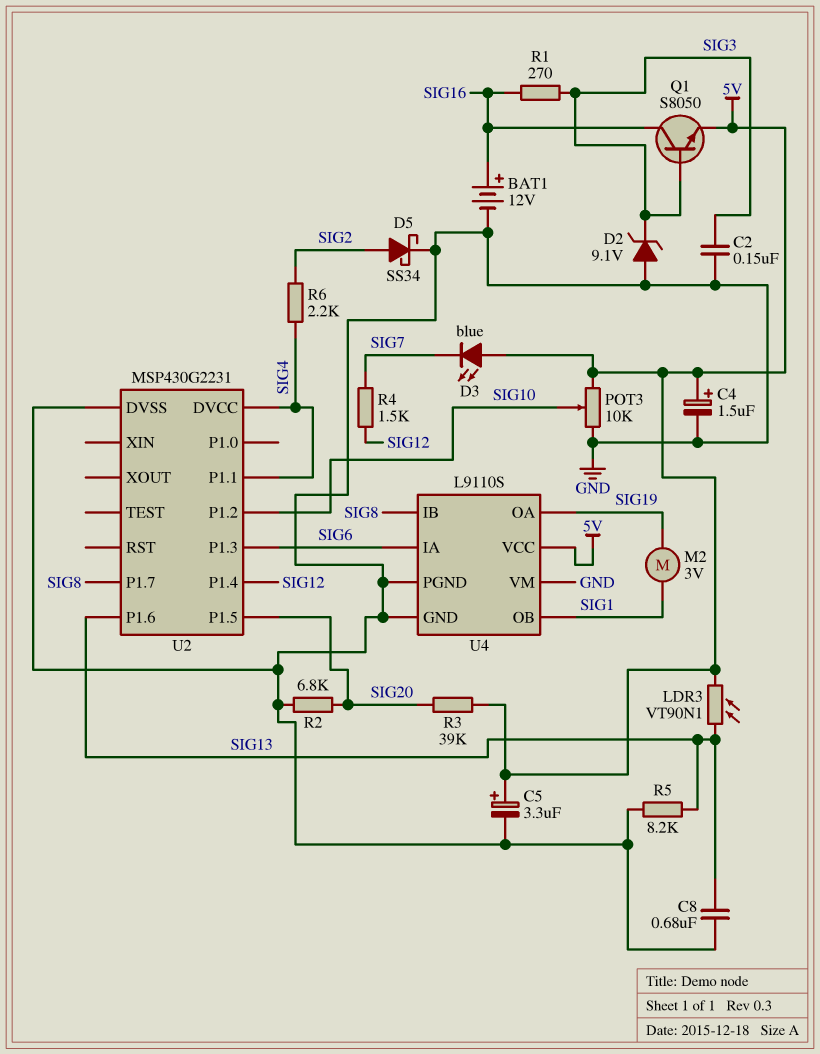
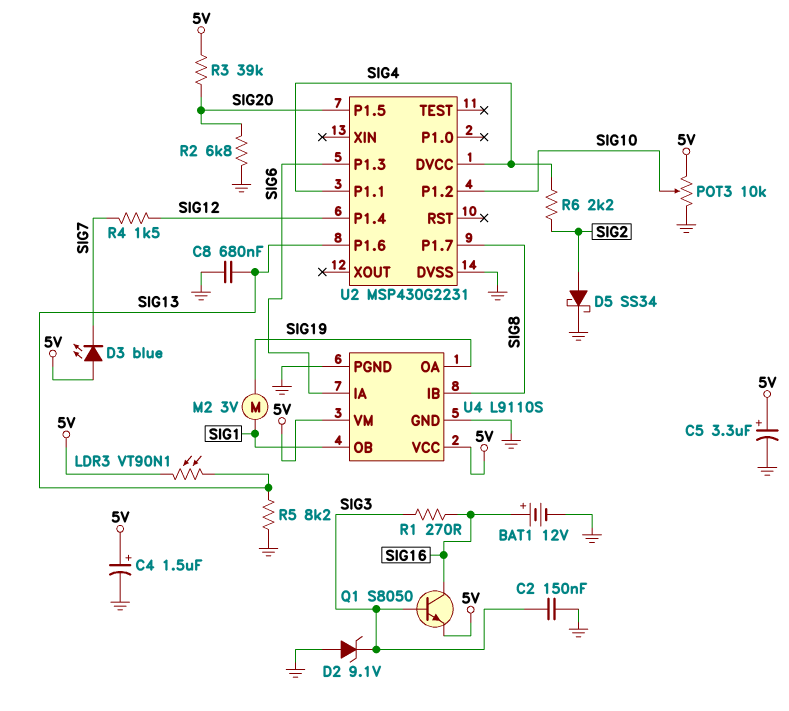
U4 pin VM: GND -> 5V

